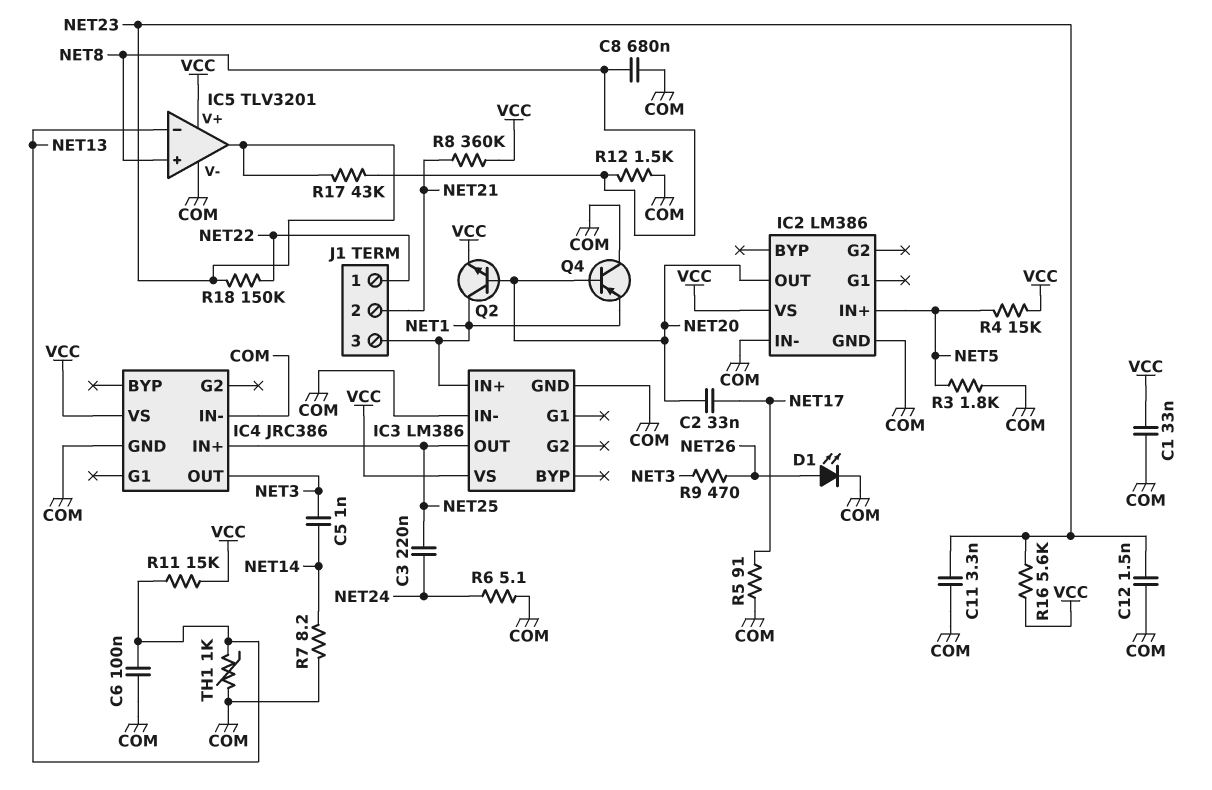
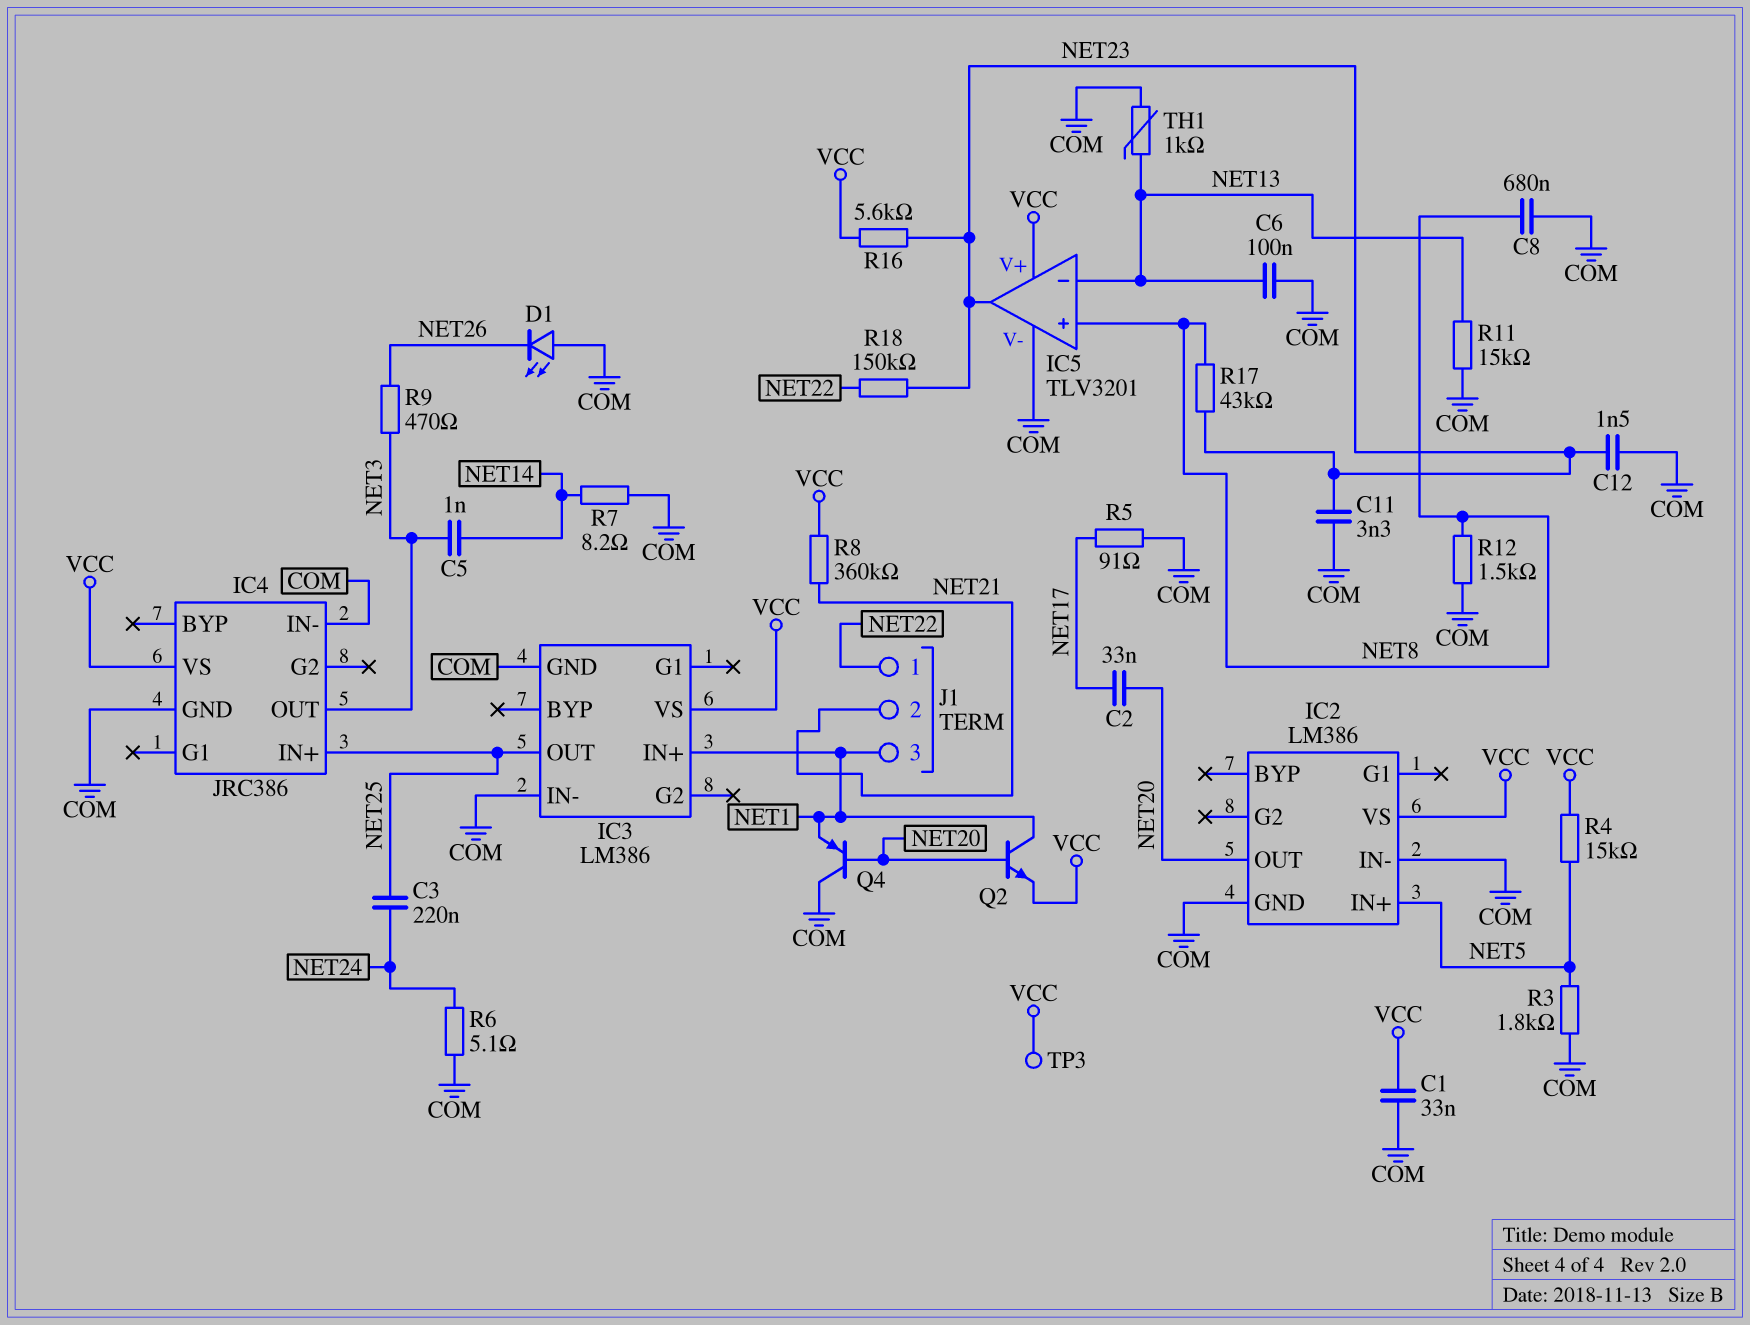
D1: LED (A NET26, K COM) -> LED (A COM, K NET26)
R11: 15k (NET13, VCC) -> 15k (COM, NET13)
TP3: none -> test point (VCC)

